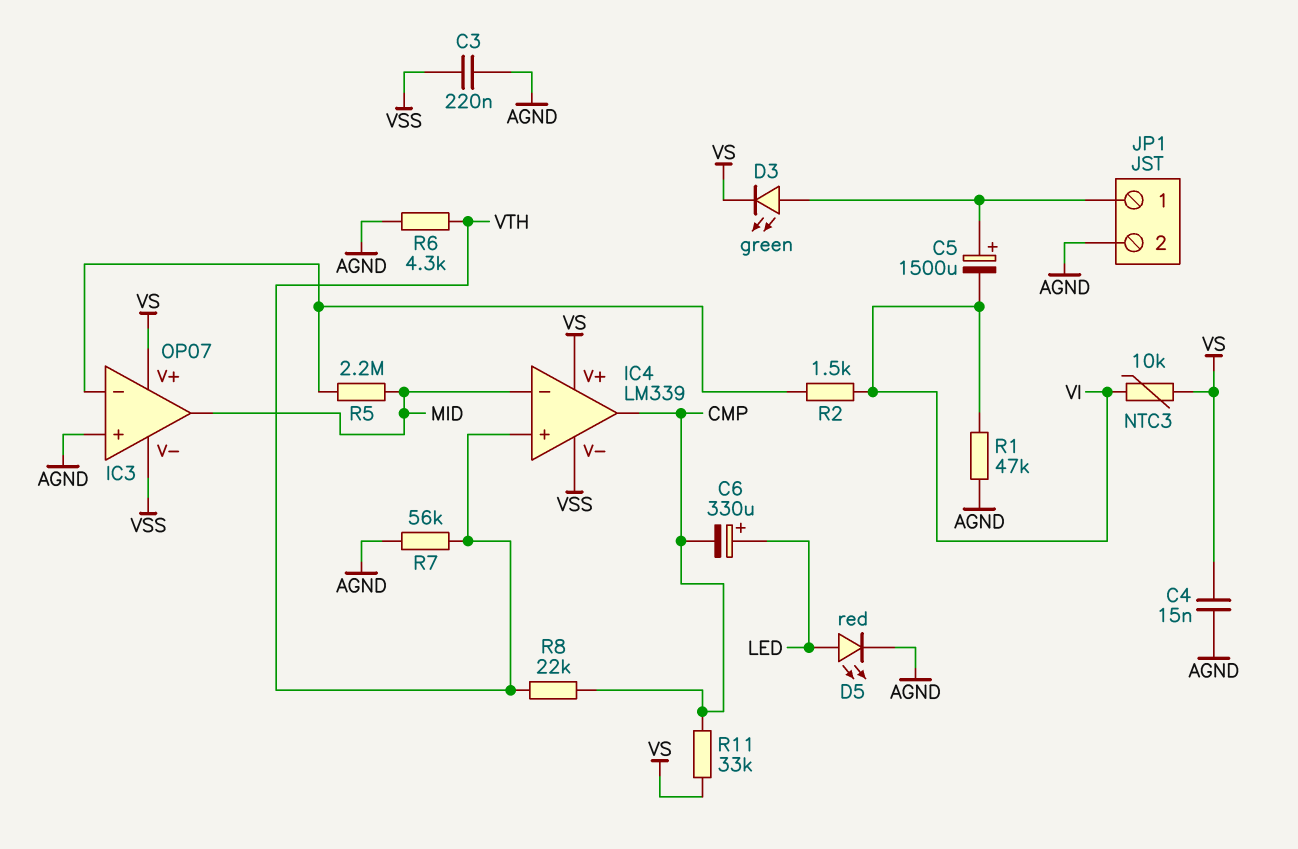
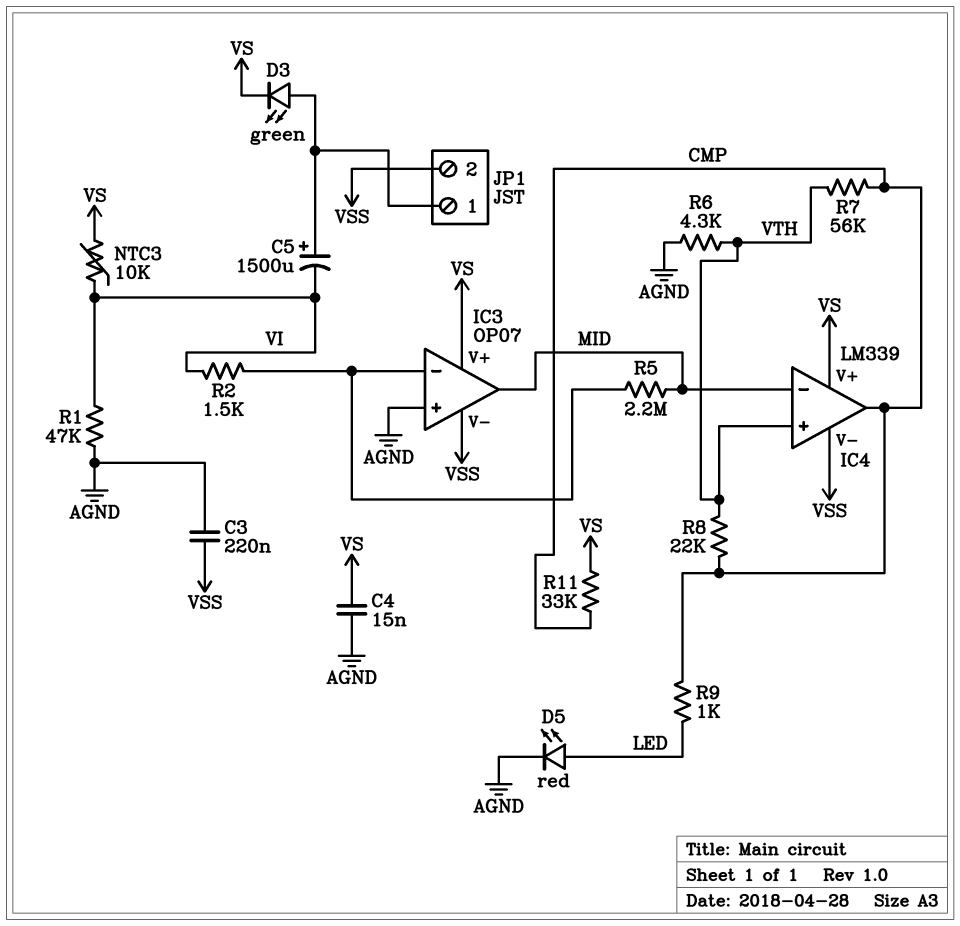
C6: 330uF (plus LED, minus CMP) -> none
JP1 pin 2: AGND -> VSS
R7: 56k (AGND, VTH) -> 56k (CMP, VTH)
R9: none -> 1k (CMP, LED)

